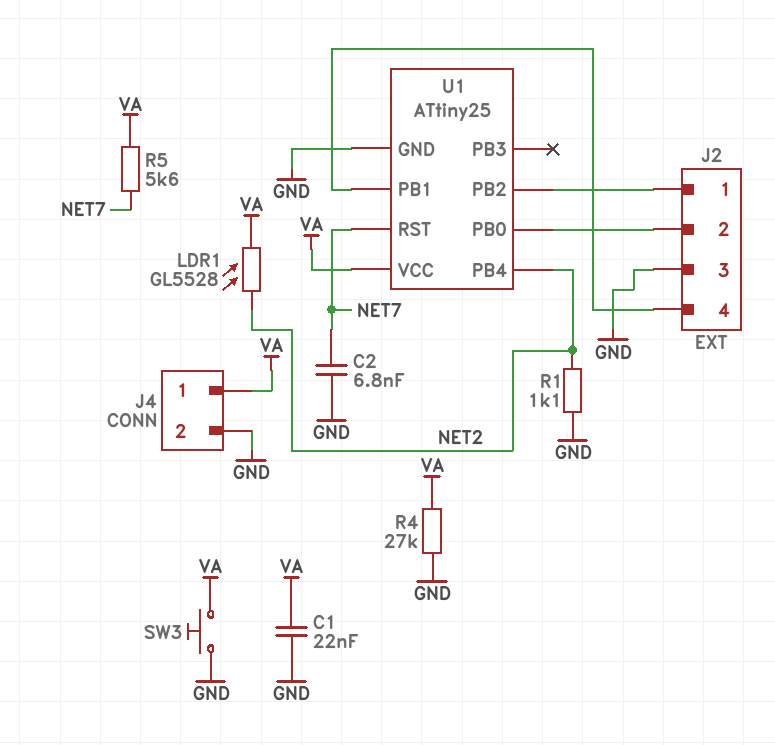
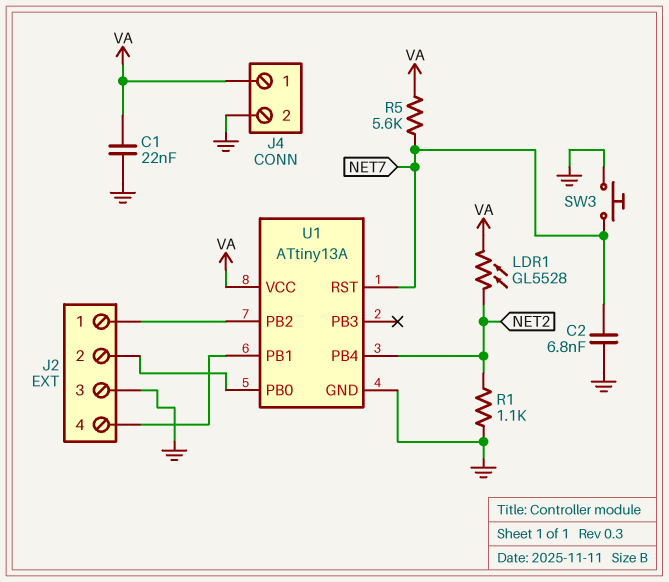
R4: 27k (GND, VA) -> none
SW3: button (GND, VA) -> button (GND, NET7)
U1: ATtiny25 -> ATtiny13A

